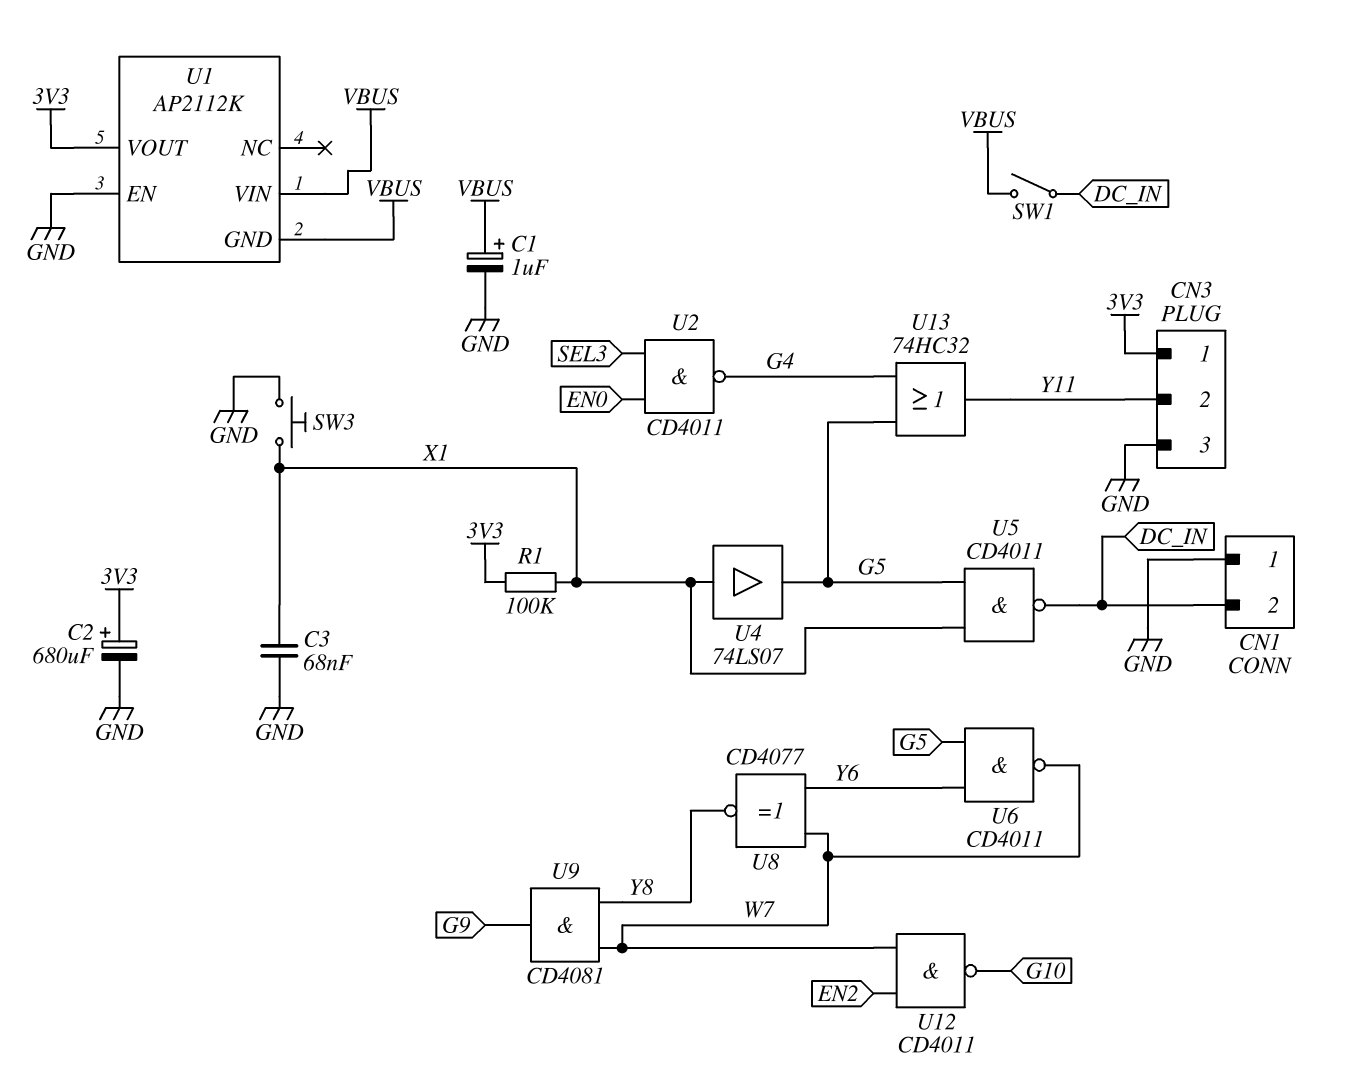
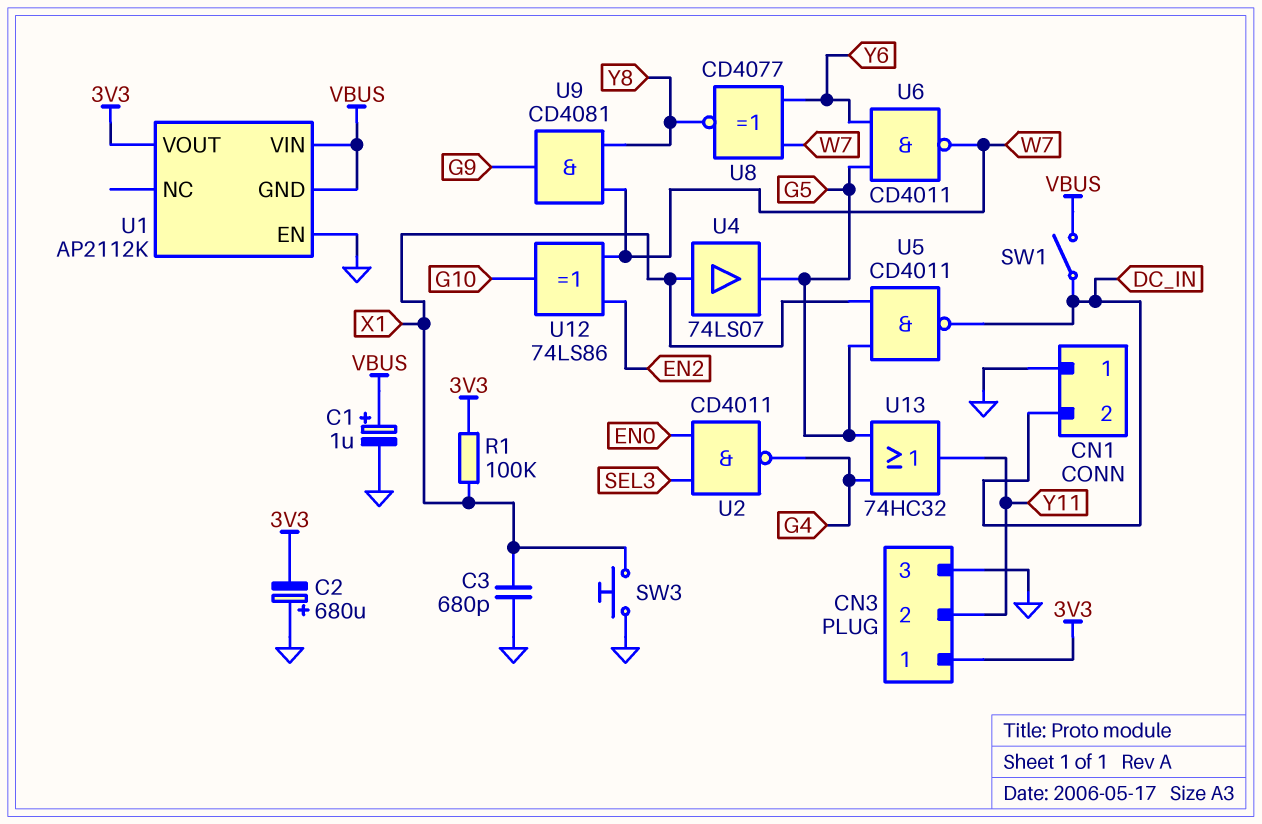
C2: 680uF (plus 3V3, minus GND) -> 680uF (plus GND, minus 3V3)
C3: 68nF (GND, X1) -> 680pF (GND, X1)
U12: NAND CD4011 (in EN2, in W7, out G10) -> XOR 74LS86 (in EN2, in W7, out G10)

